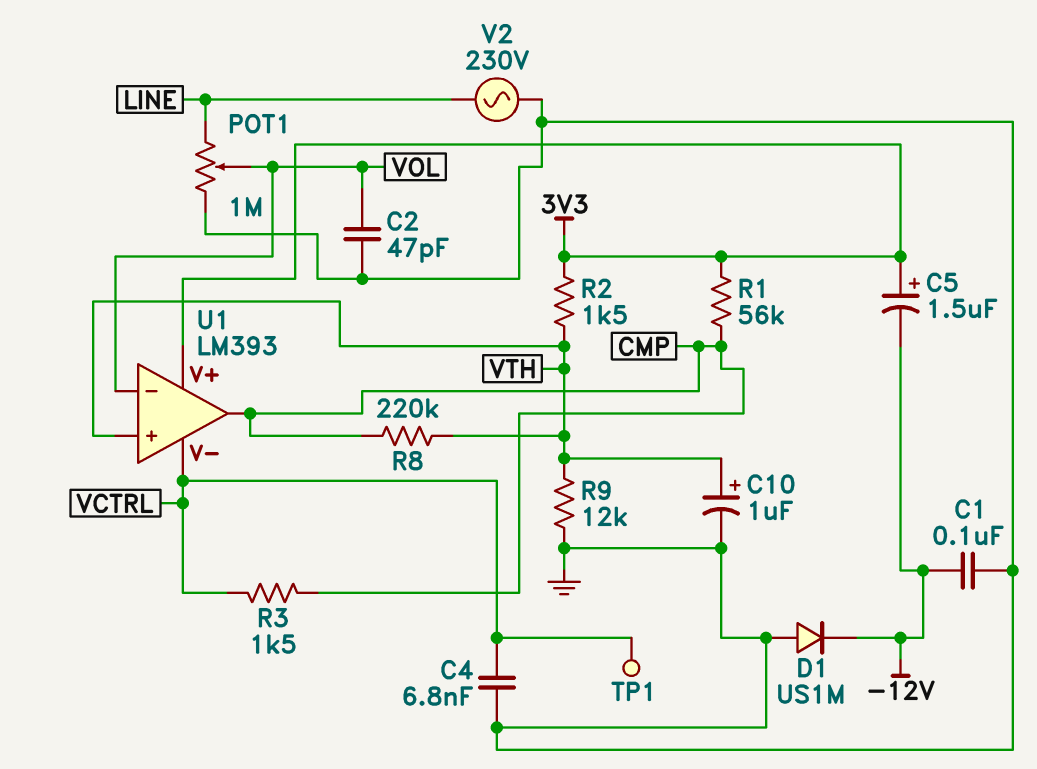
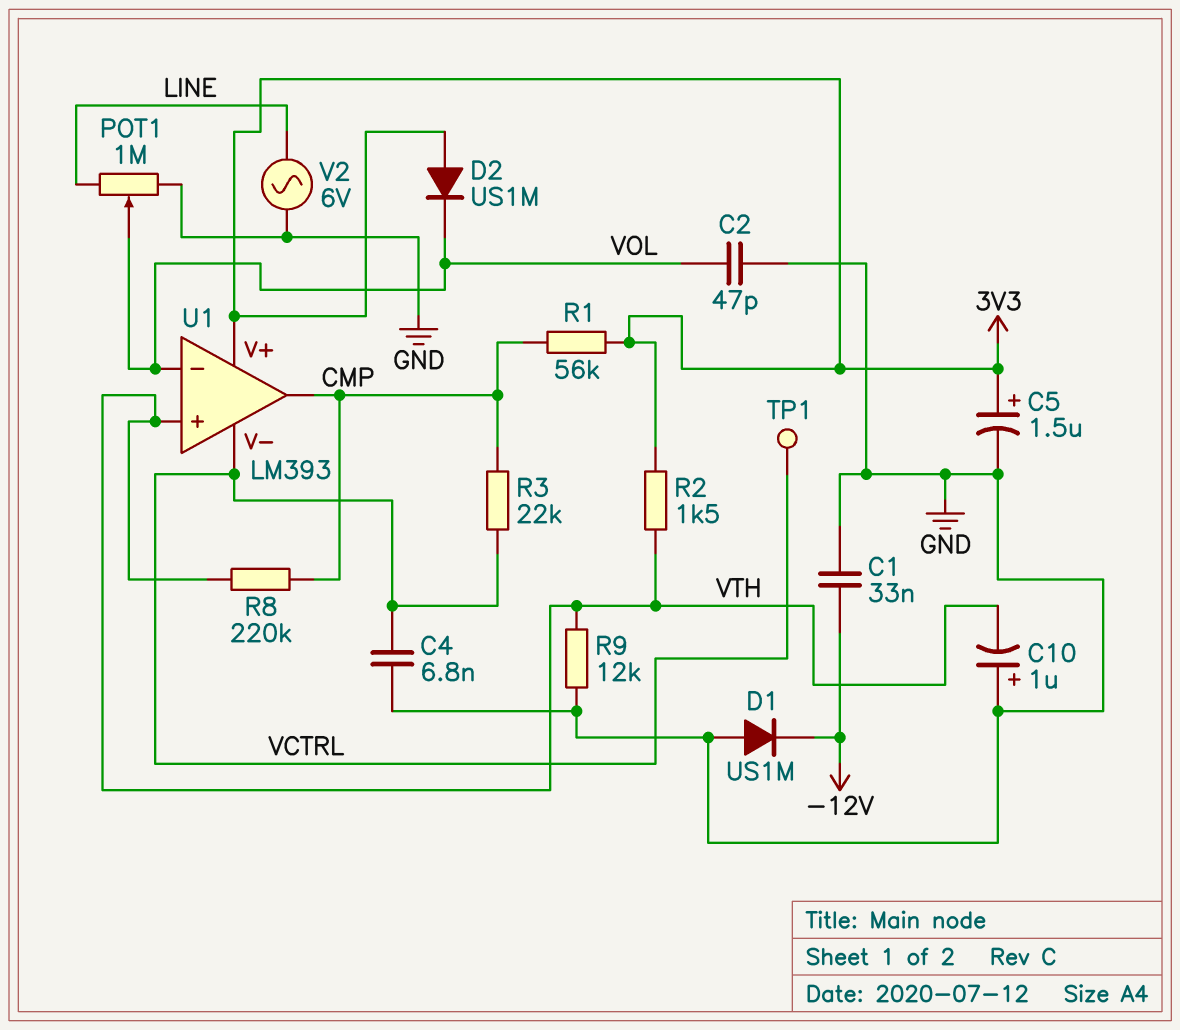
C1: 100nF (-12V, GND) -> 33nF (-12V, GND)
C5: 1.5uF (plus 3V3, minus -12V) -> 1.5uF (plus 3V3, minus GND)
C10: 1uF (plus VTH, minus GND) -> 1uF (plus GND, minus VTH)
D2: none -> diode US1M (A 3V3, K VOL)
R3: 1.5k (CMP, VCTRL) -> 22k (CMP, VCTRL)
V2: AC 230V (GND, LINE) -> AC 6V (GND, LINE)

